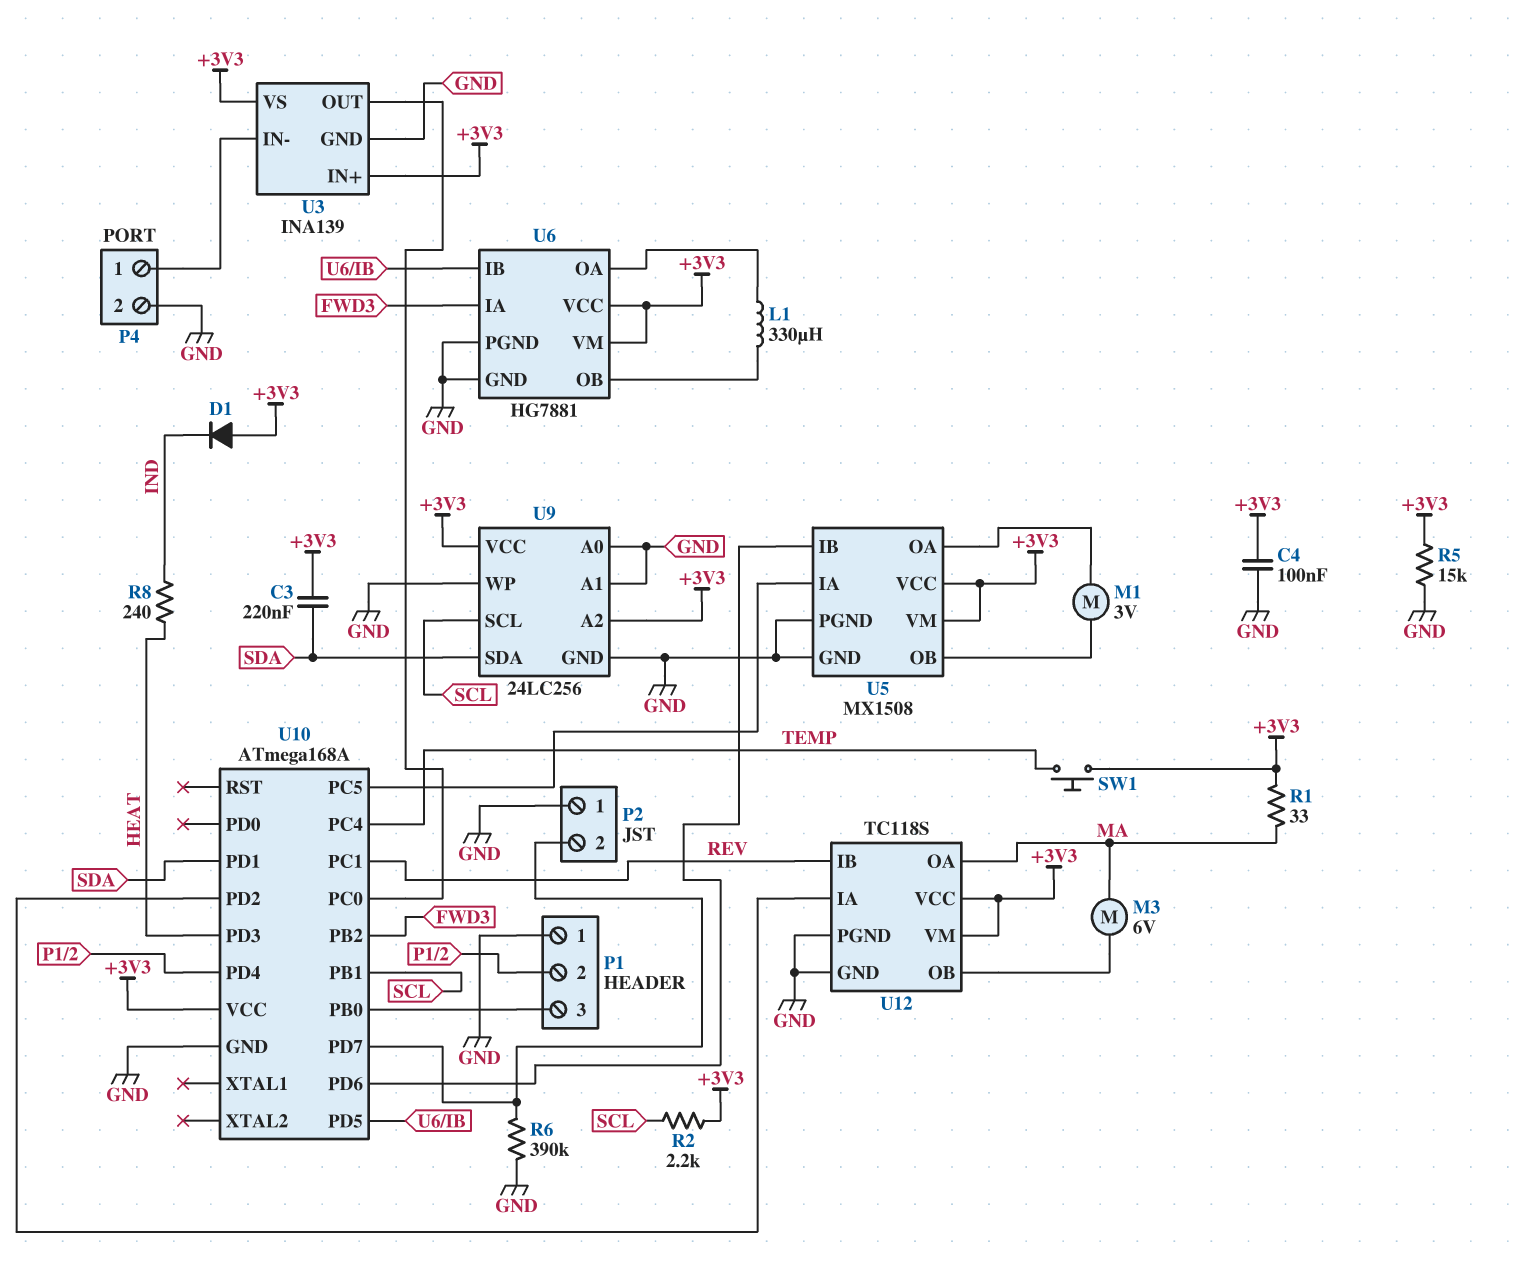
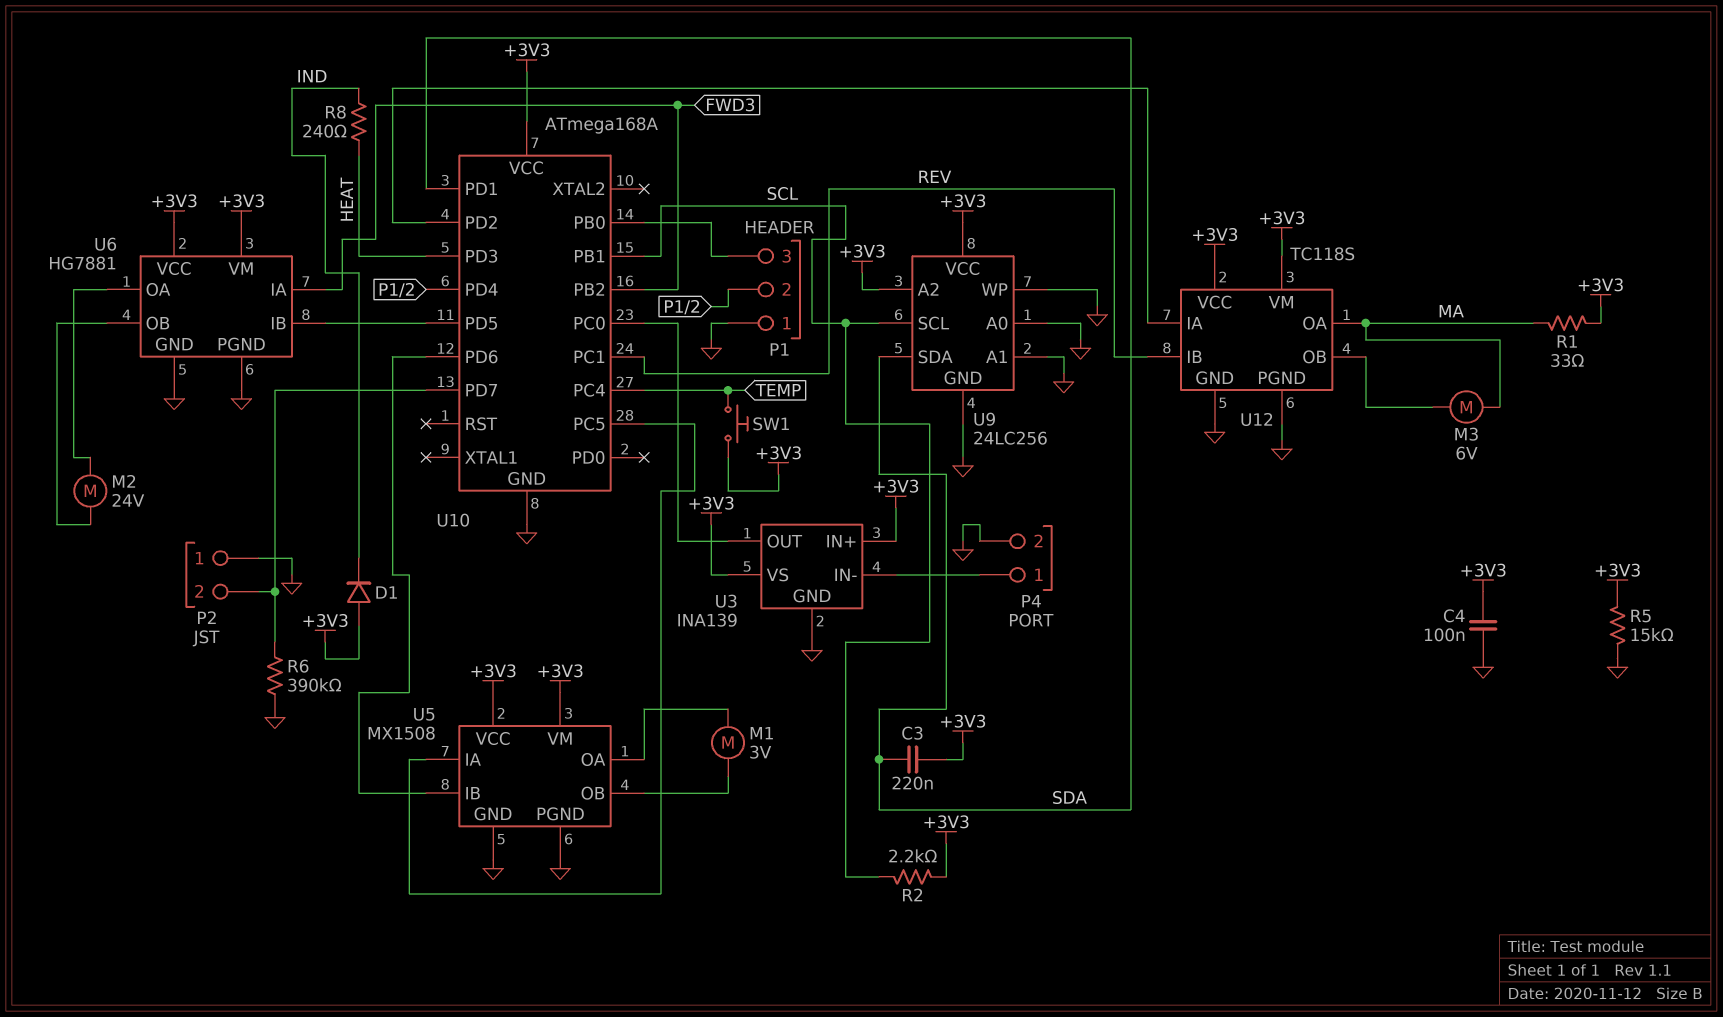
L1: 330uH (U6/OA, U6/OB) -> none
M2: none -> motor 24V (U6/OA, U6/OB)

